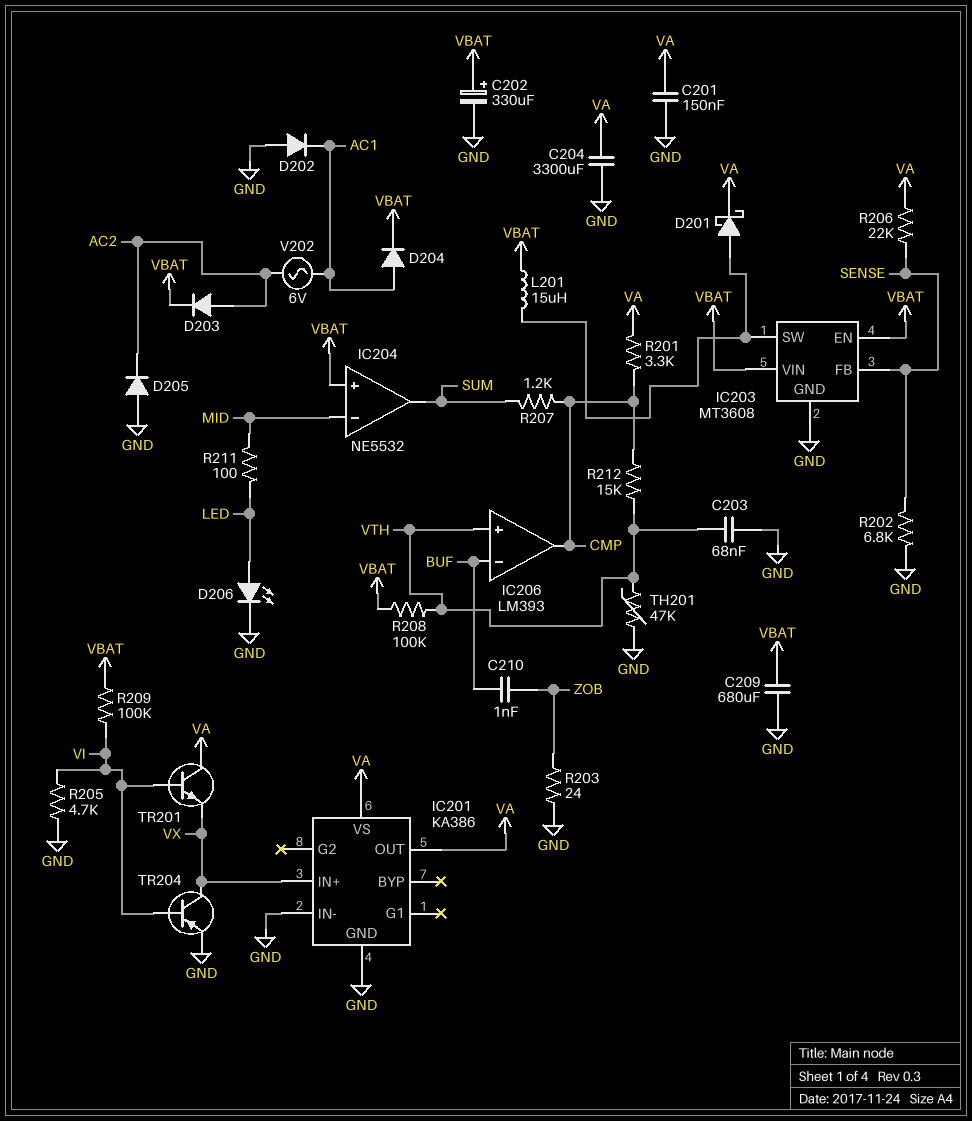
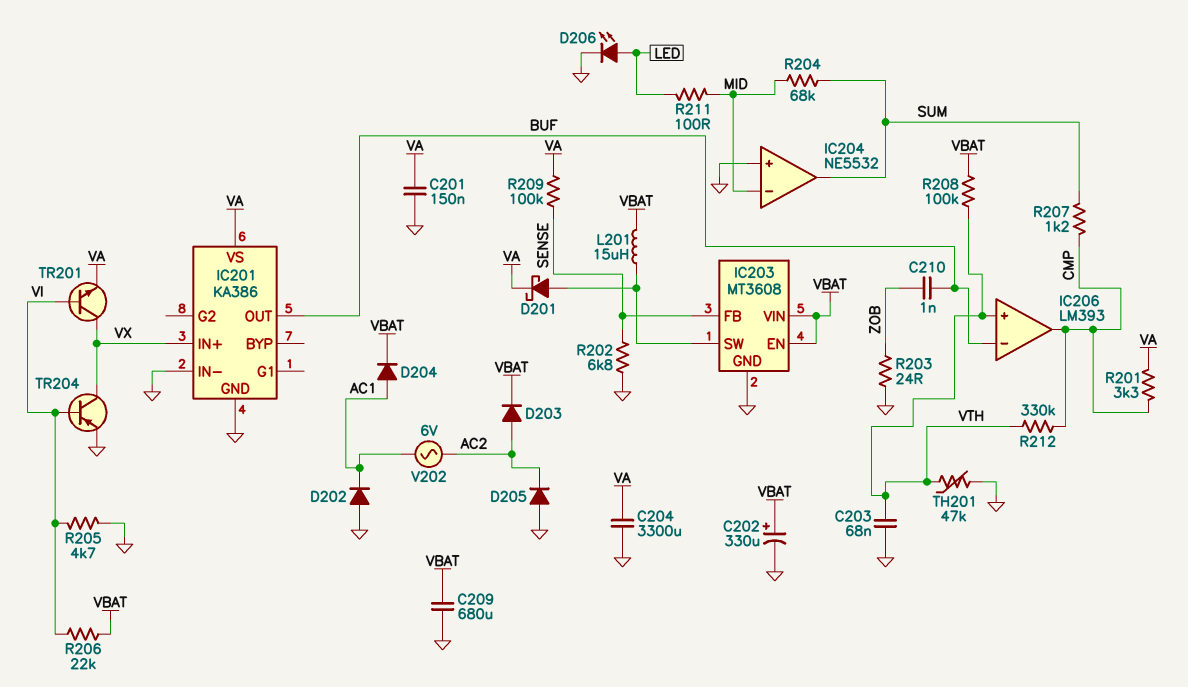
IC201 pin OUT: VA -> BUF
IC204 pin in+: VBAT -> GND
R204: none -> 68k (MID, SUM)
R206: 22k (SENSE, VA) -> 22k (VBAT, VI)
R209: 100k (VBAT, VI) -> 100k (SENSE, VA)
R212: 15k (CMP, VTH) -> 330k (CMP, VTH)
TR201: NPN (B VI, C VA, E VX) -> NPN (B VI, C VX, E VA)

